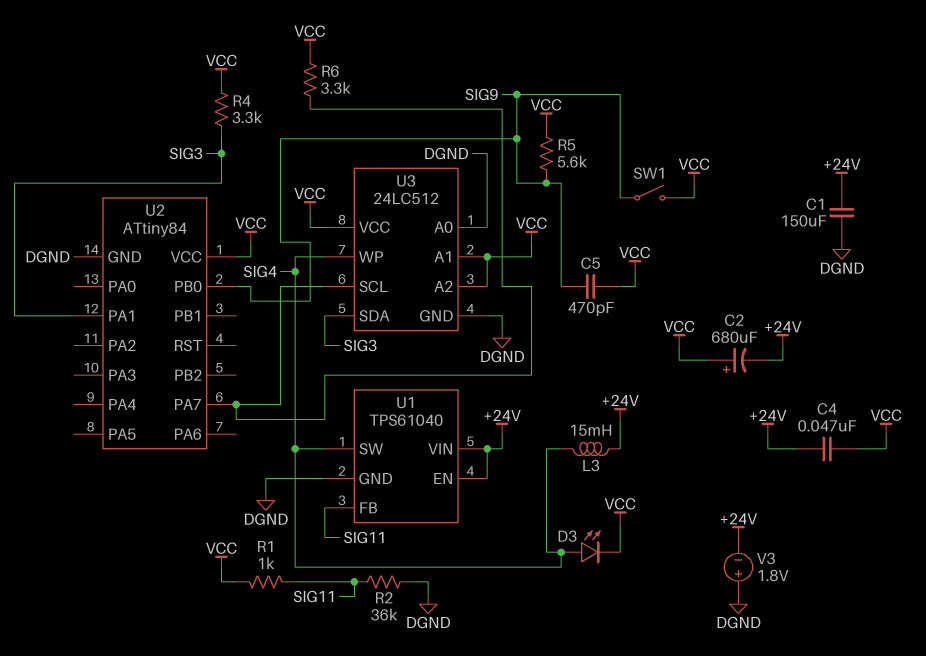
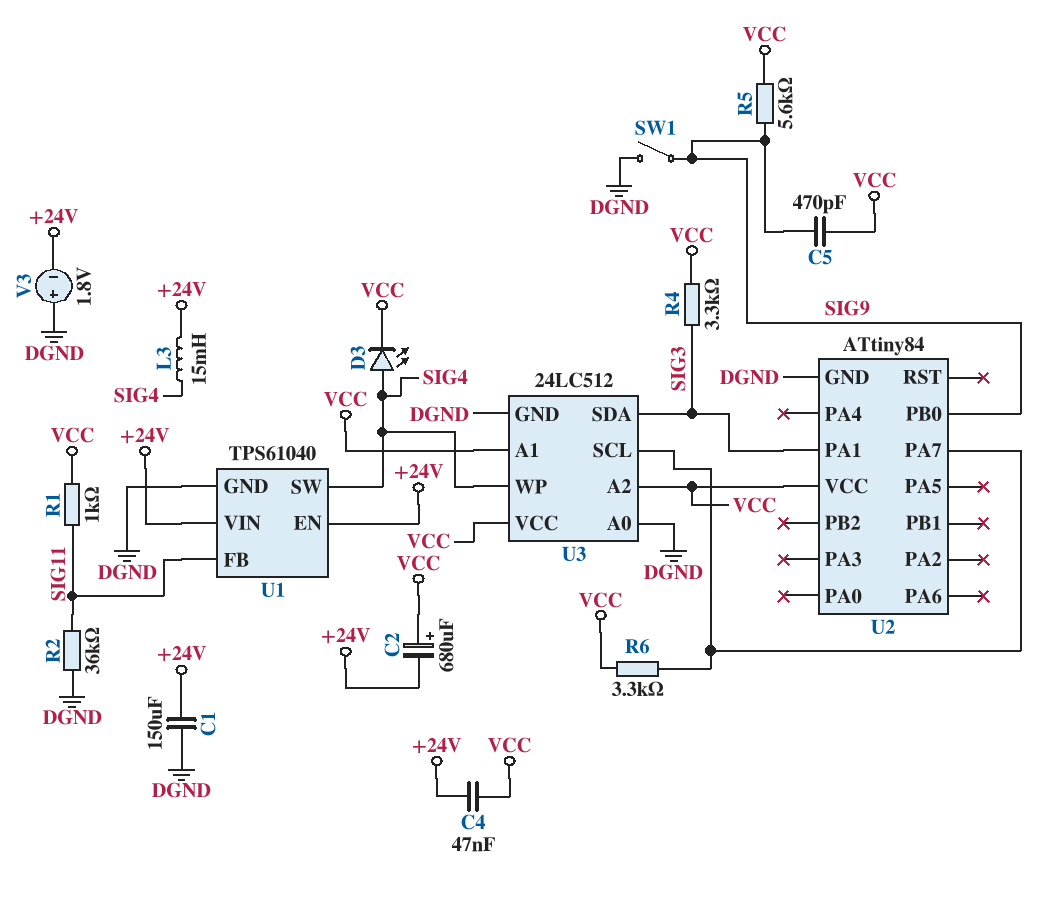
SW1: switch (SIG9, VCC) -> switch (DGND, SIG9)

